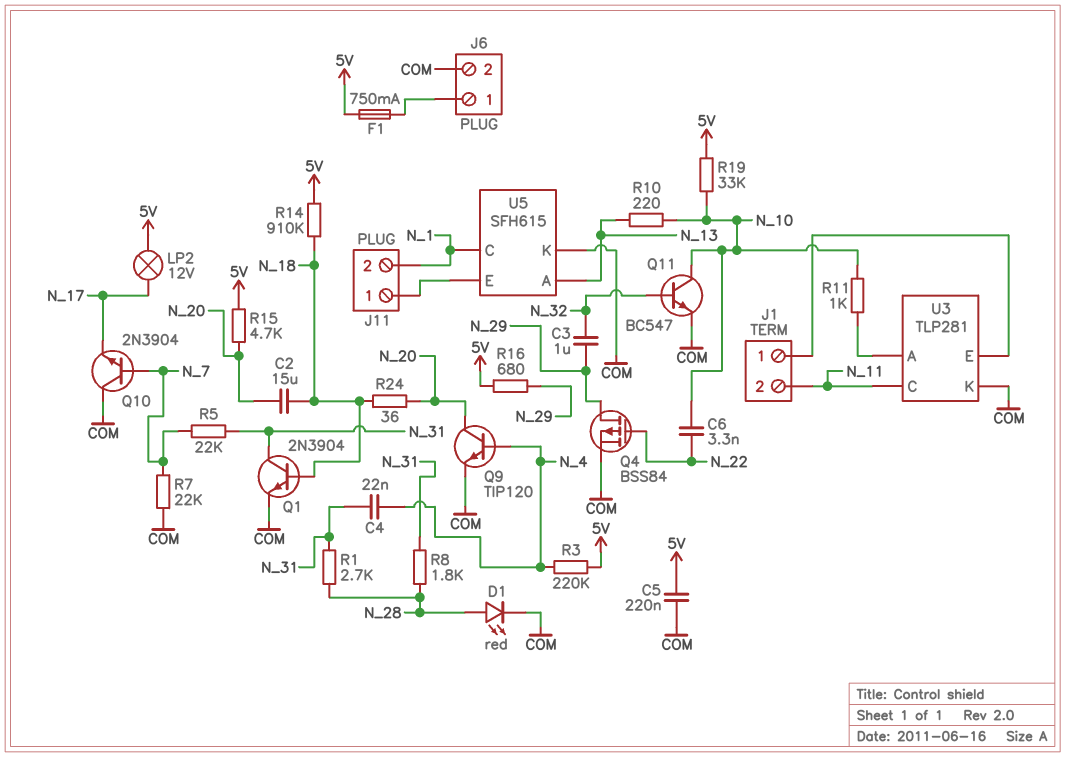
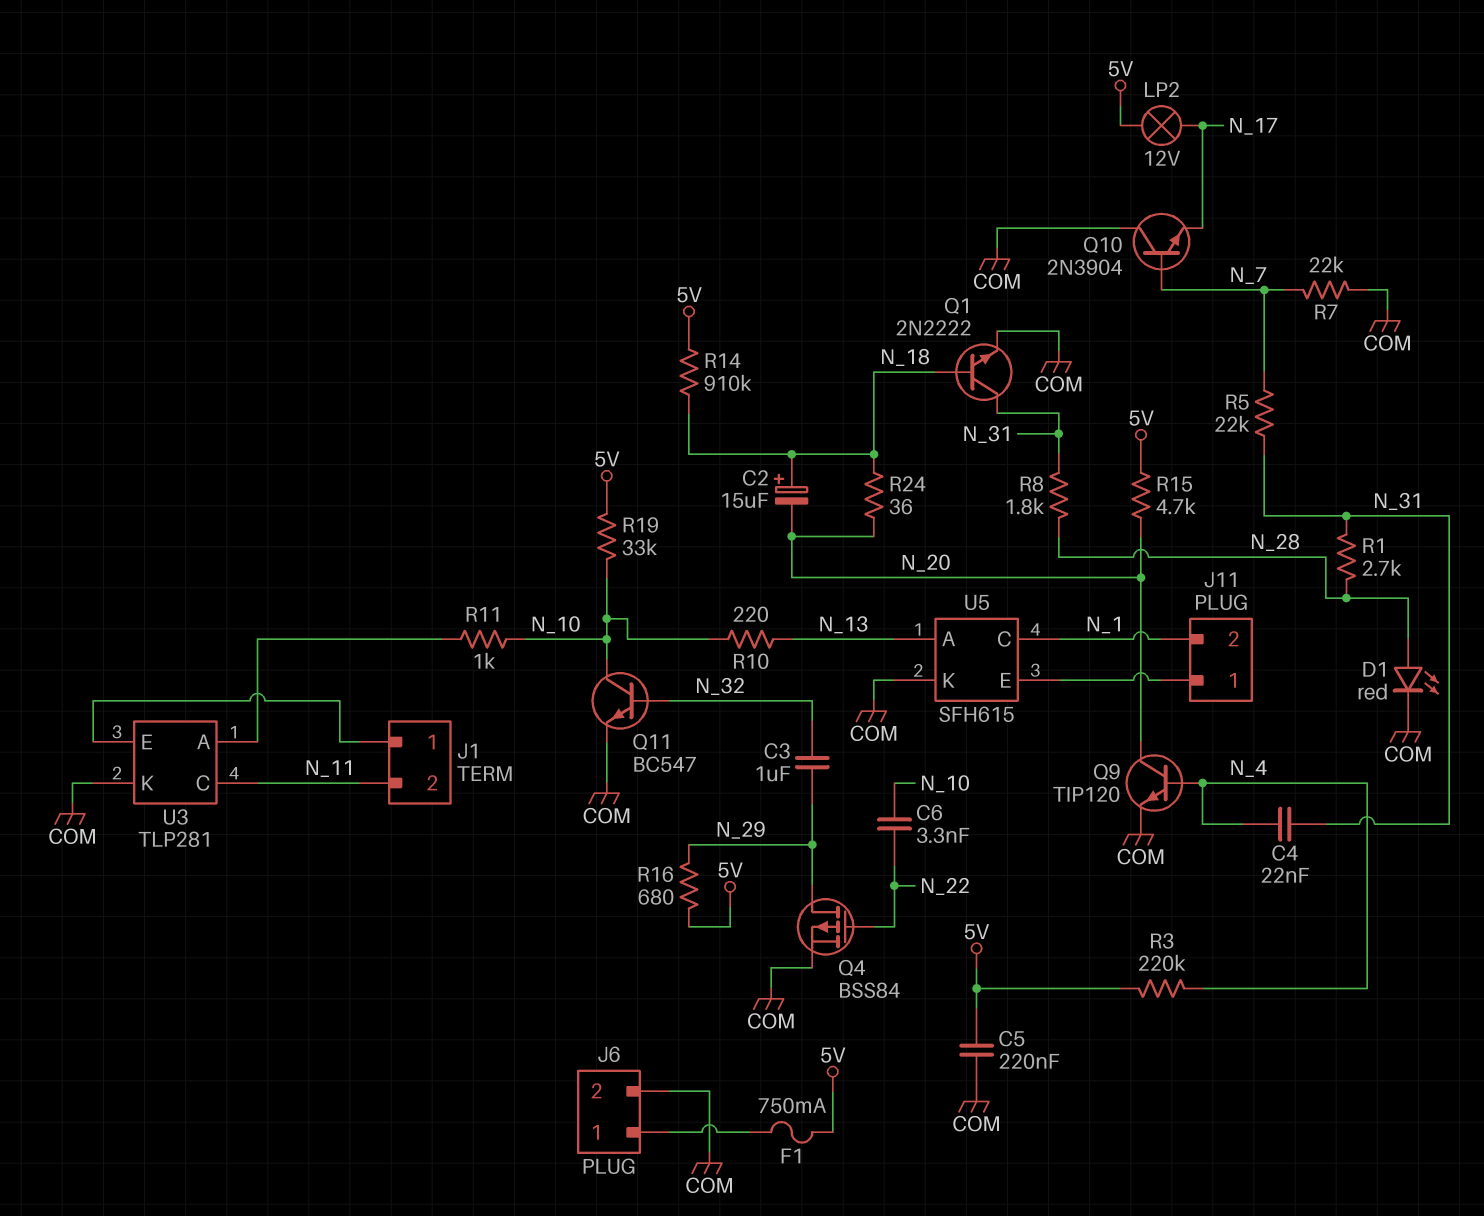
C2: 15uF (N_18, N_20) -> 15uF (plus N_18, minus N_20)
Q1: NPN 2N3904 (B N_18, C N_31, E COM) -> NPN 2N2222 (B N_18, C N_31, E COM)

